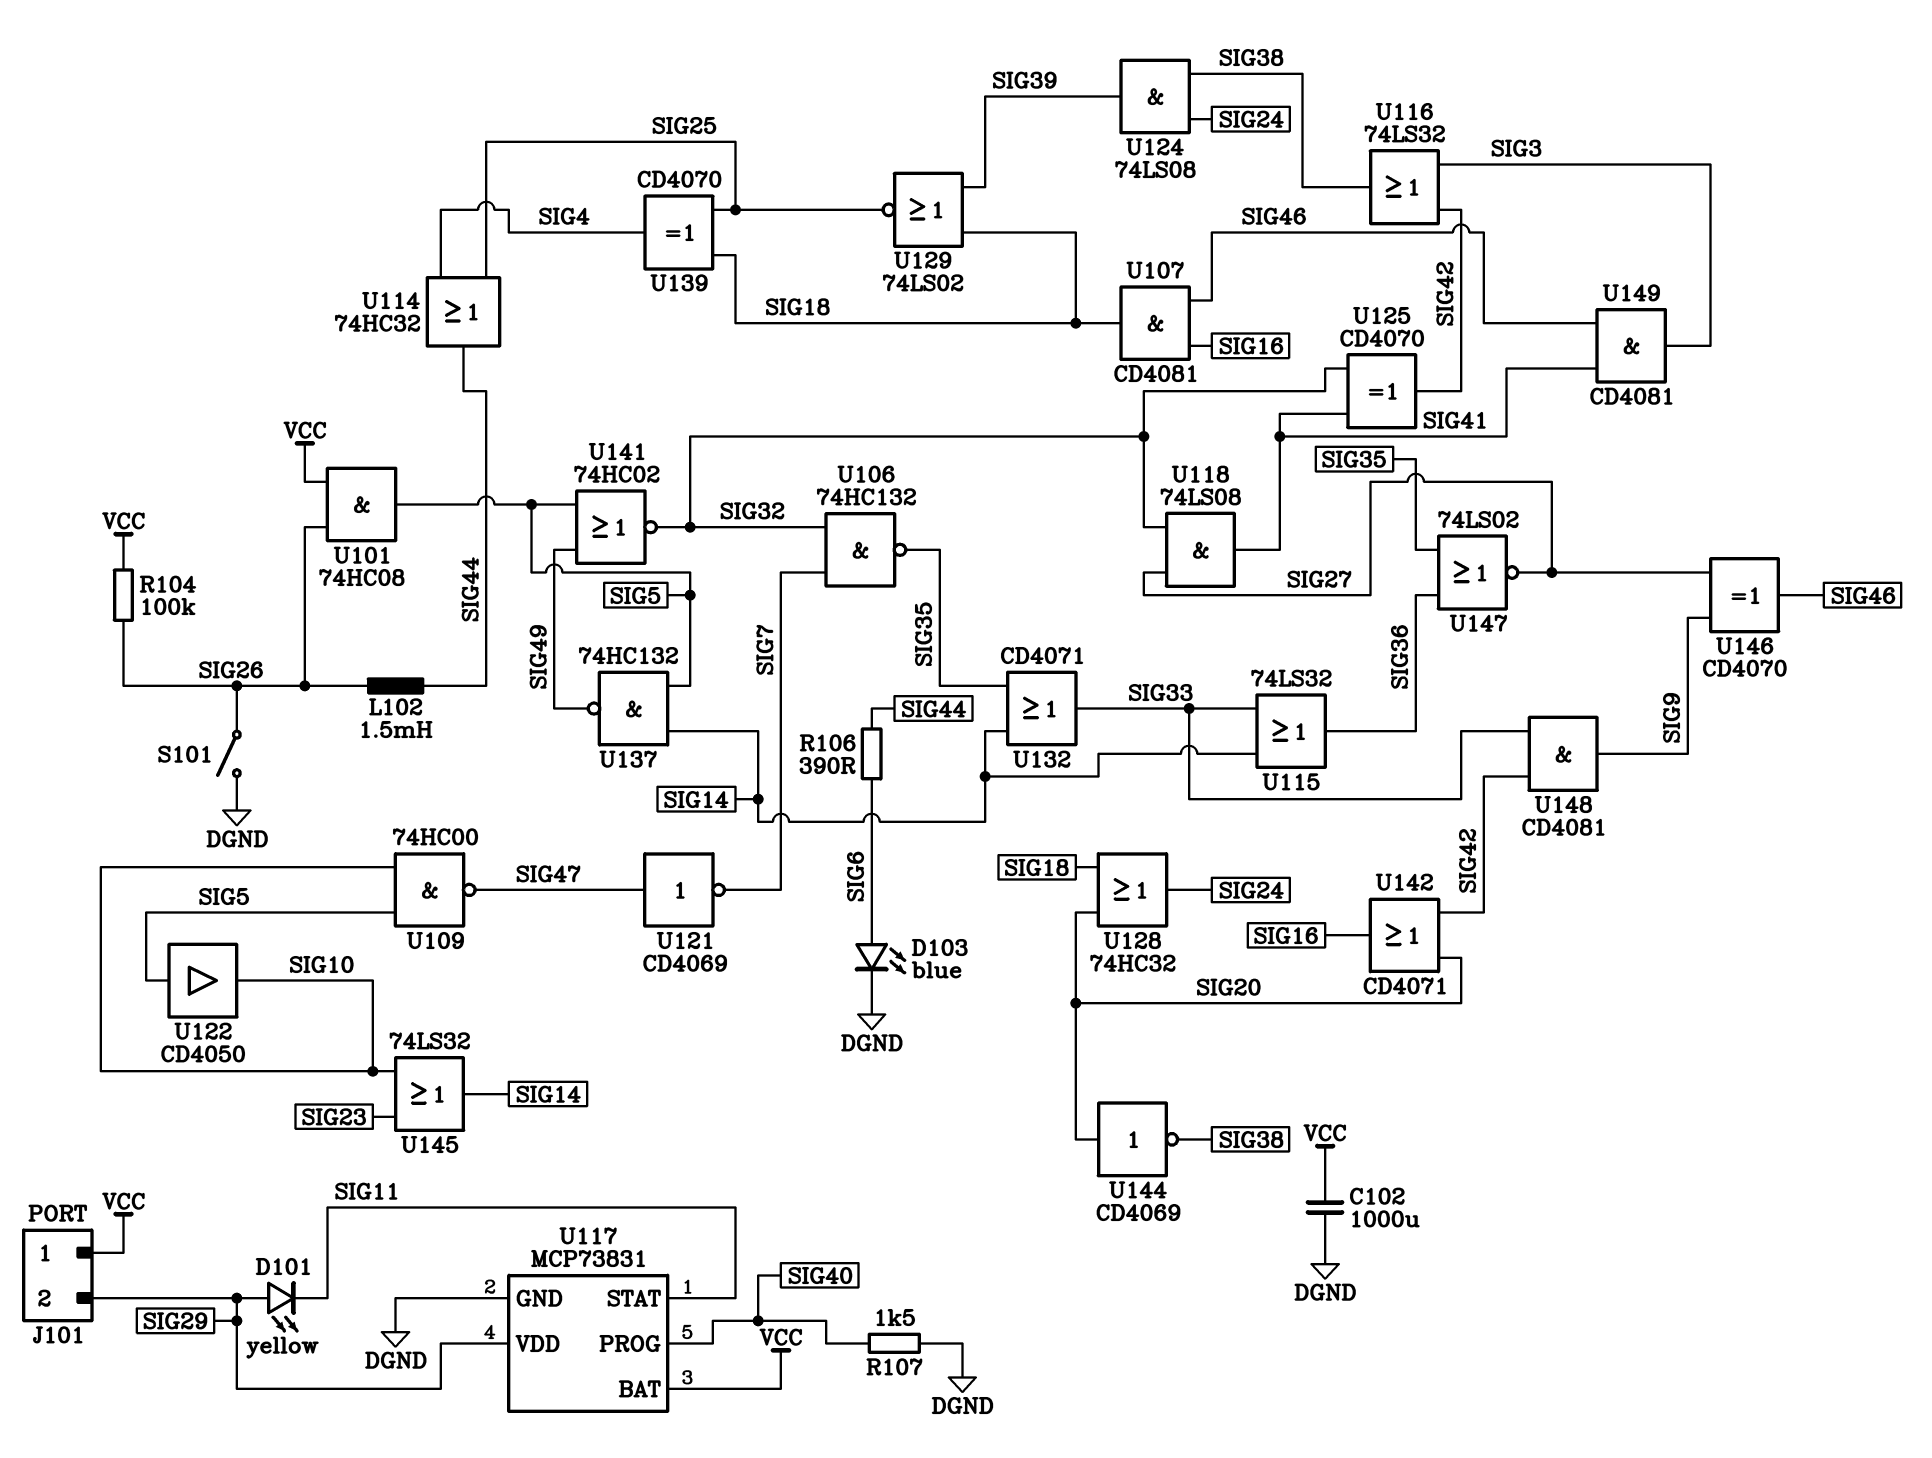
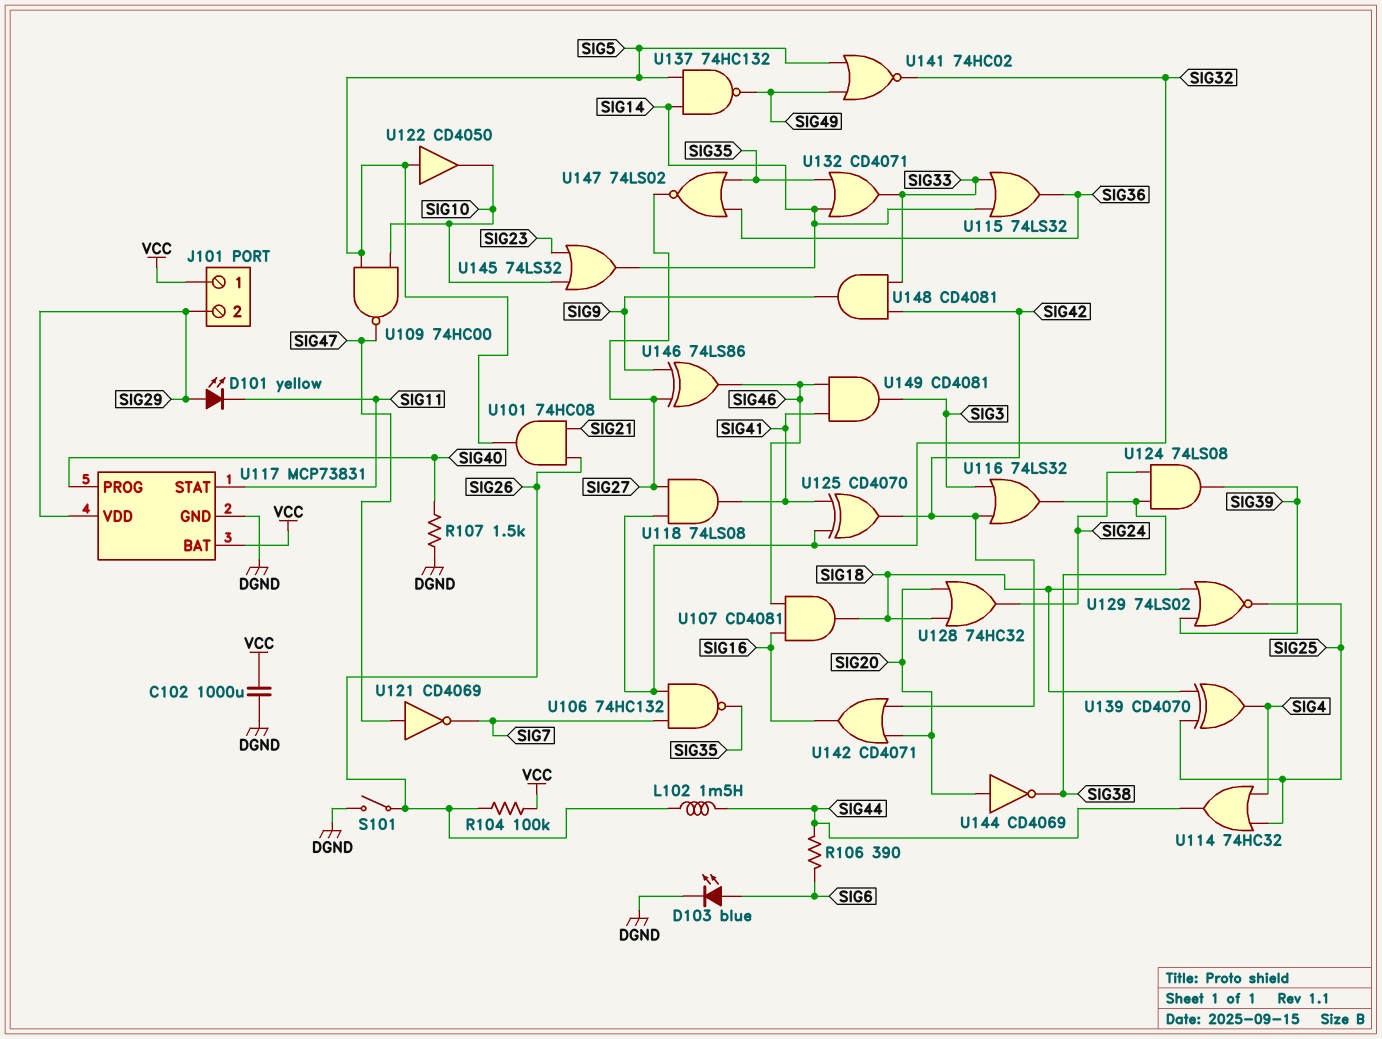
U101: AND 74HC08 (in SIG26, in VCC, out SIG5) -> AND 74HC08 (in SIG21, in SIG26, out SIG5)
U146: XOR CD4070 (in SIG9, in SIG27, out SIG46) -> XOR 74LS86 (in SIG9, in SIG27, out SIG46)

